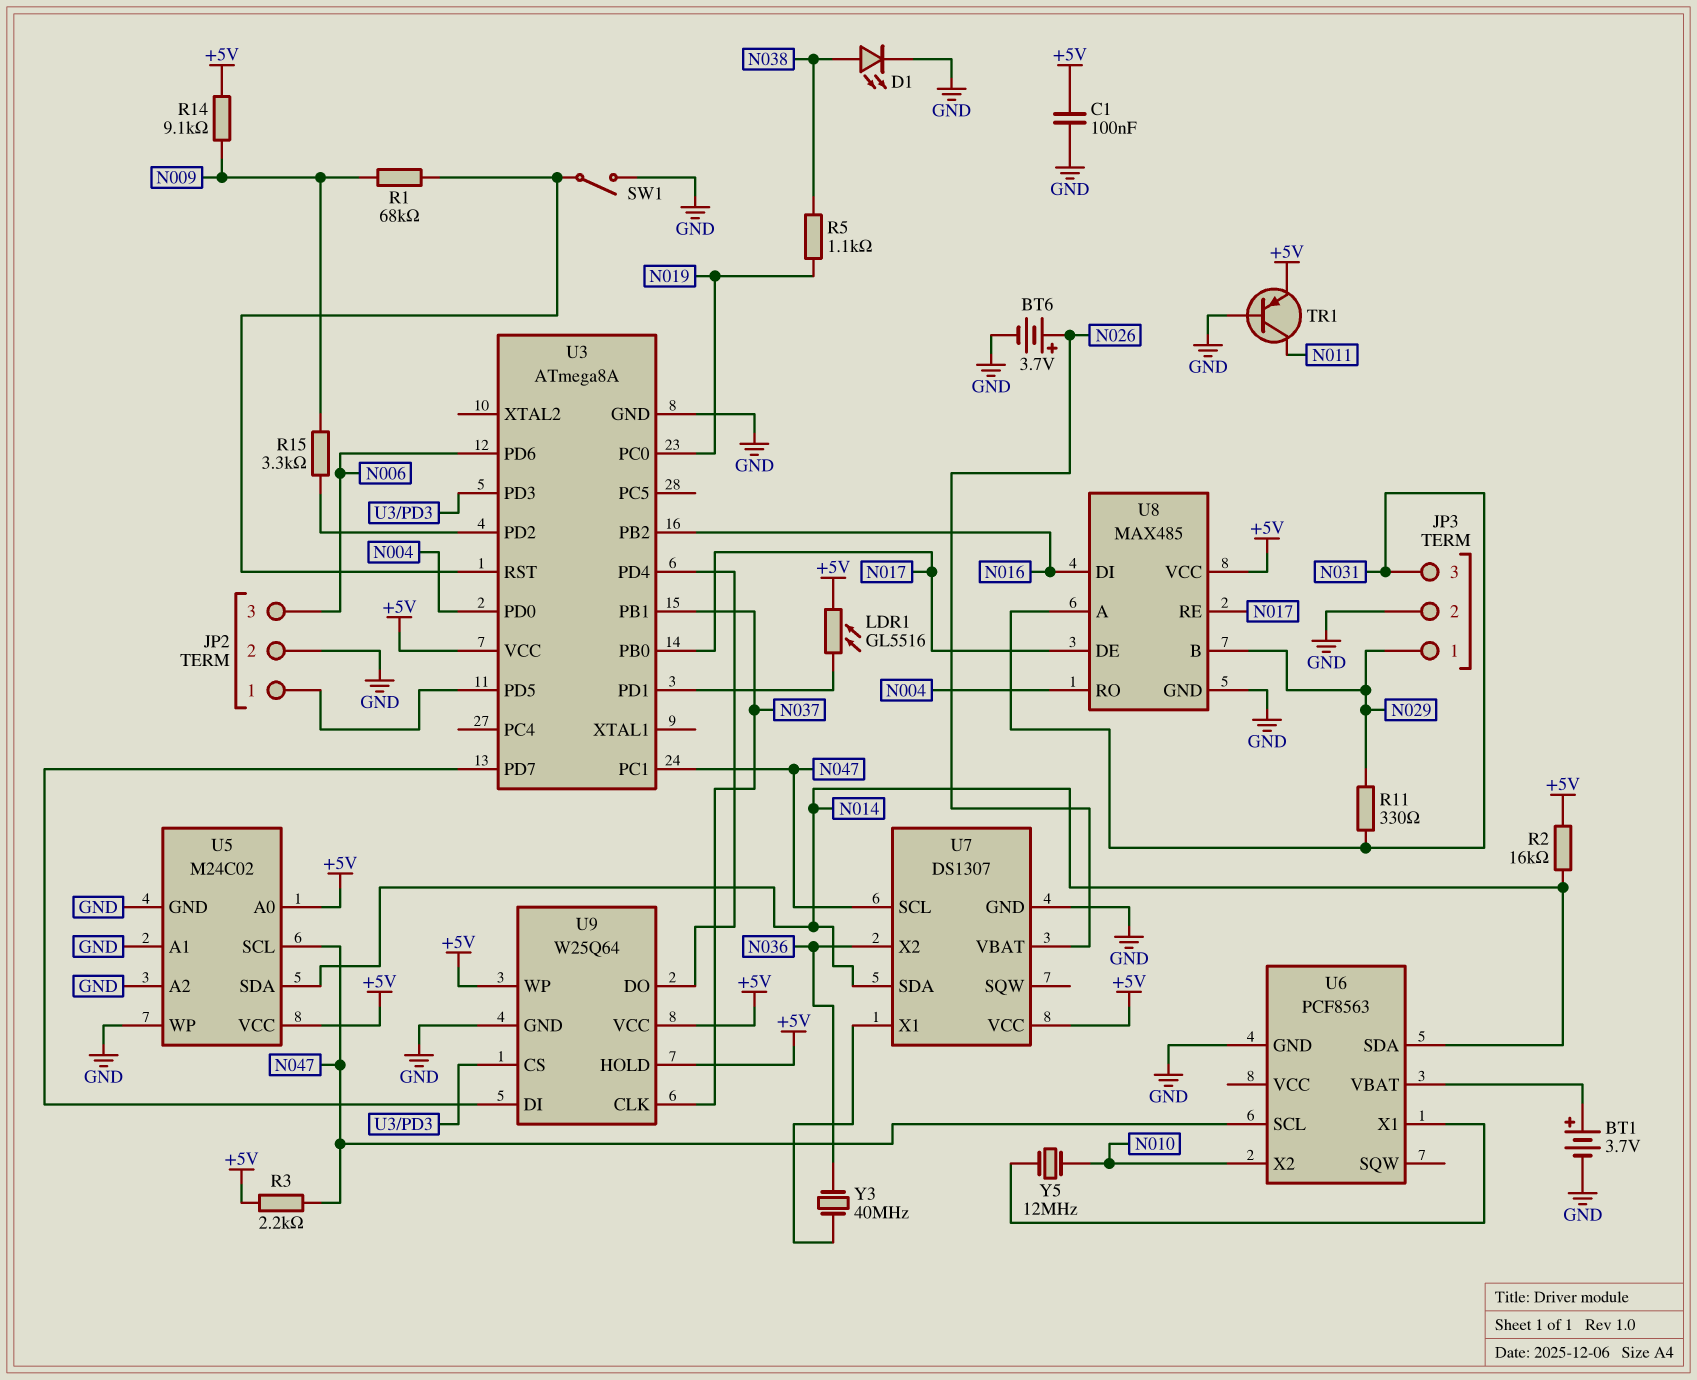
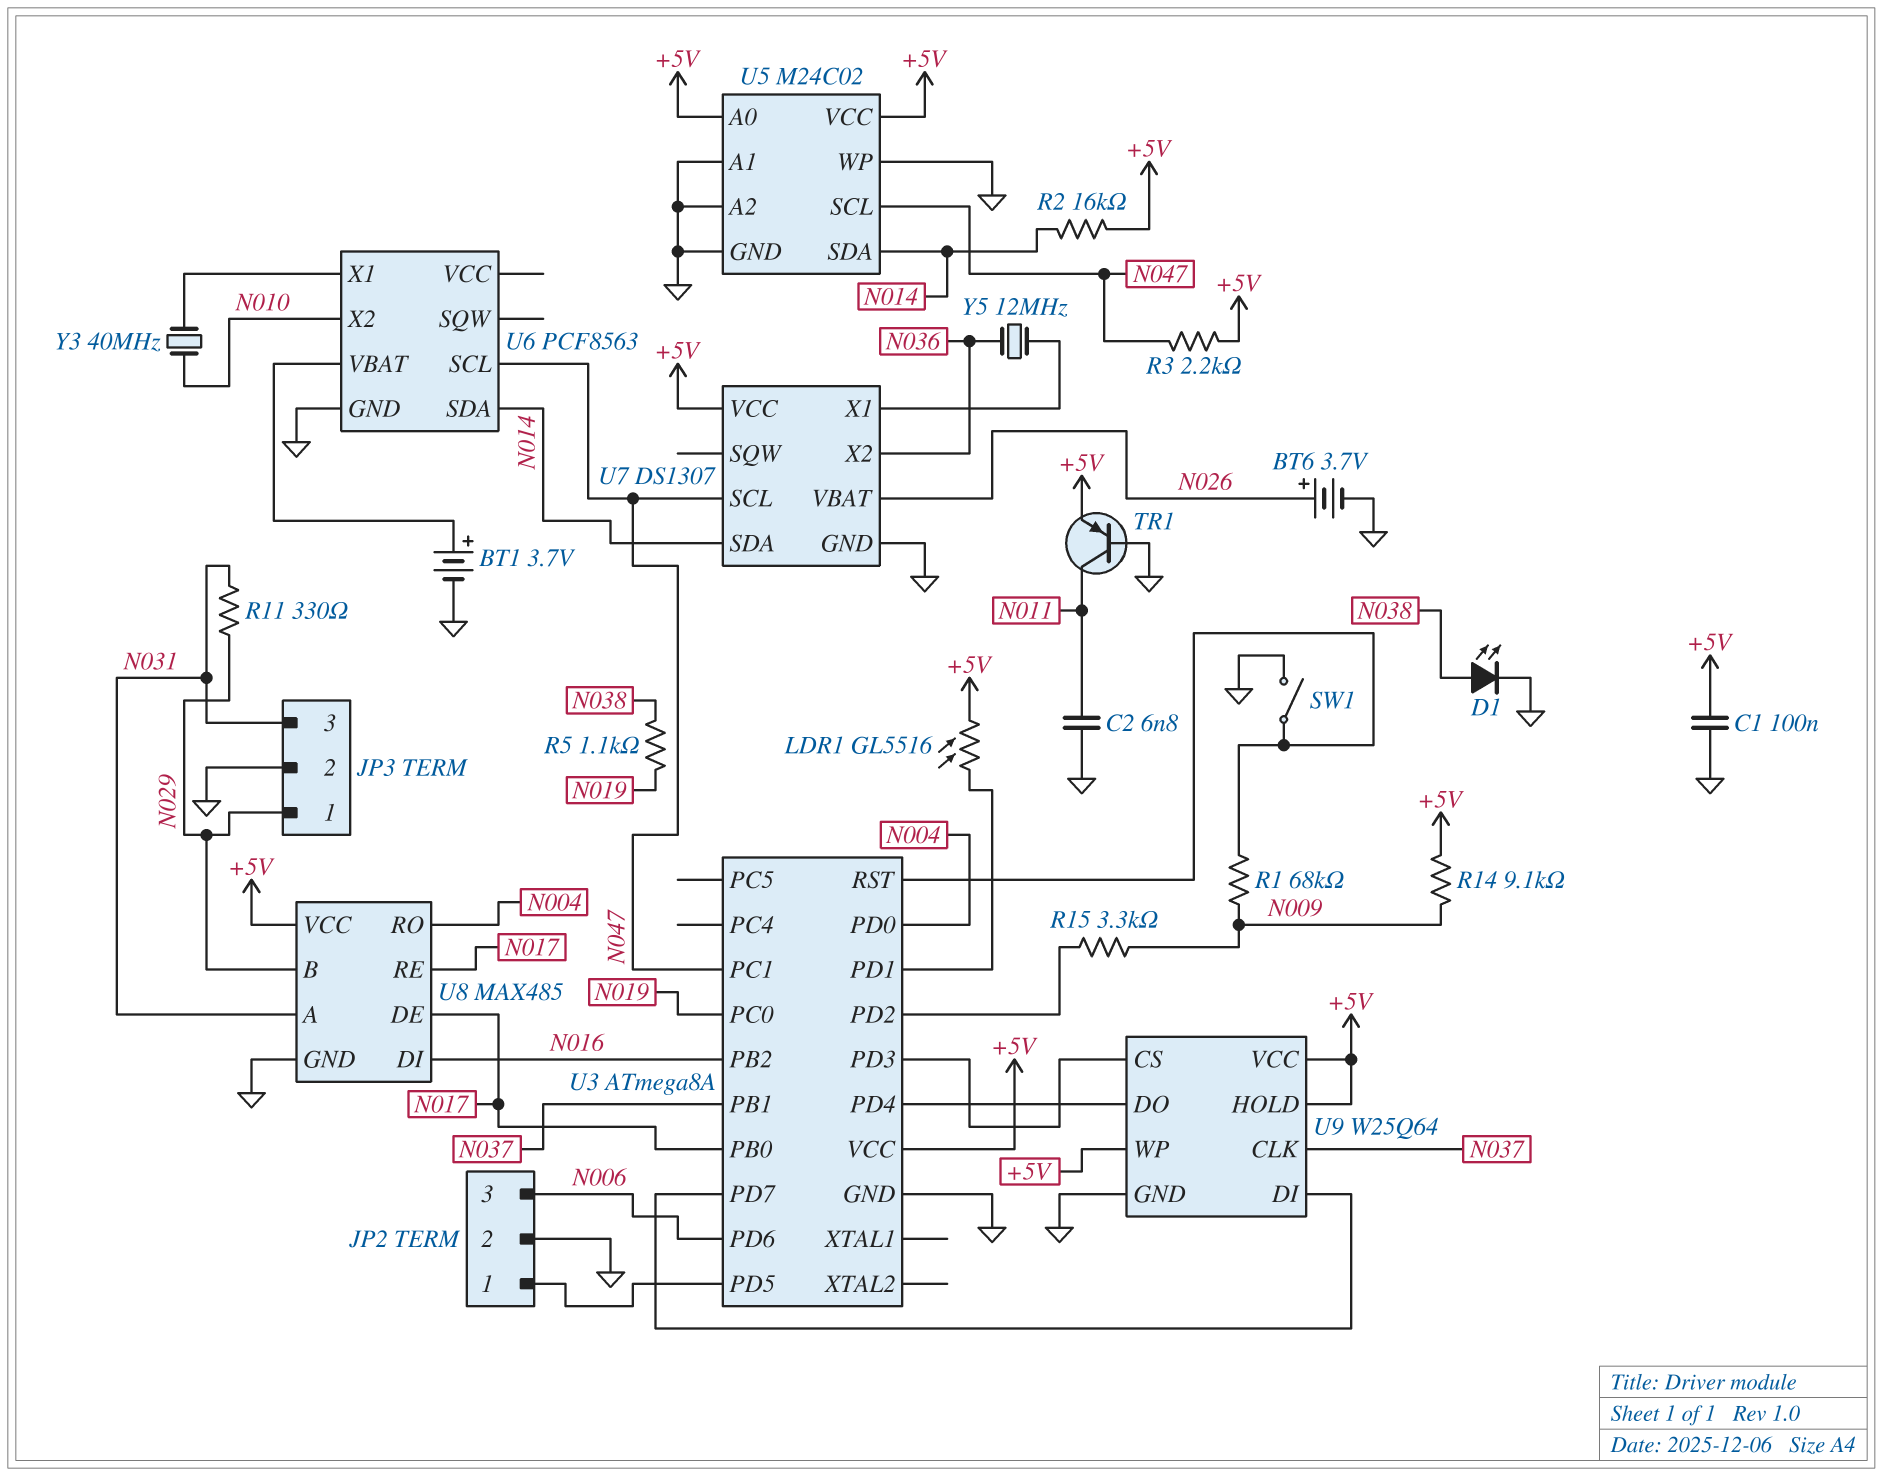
C2: none -> 6.8nF (GND, N011)
Y3: 40MHz (N036, U7/X1) -> 40MHz (N010, U6/X1)
Y5: 12MHz (N010, U6/X1) -> 12MHz (N036, U7/X1)

